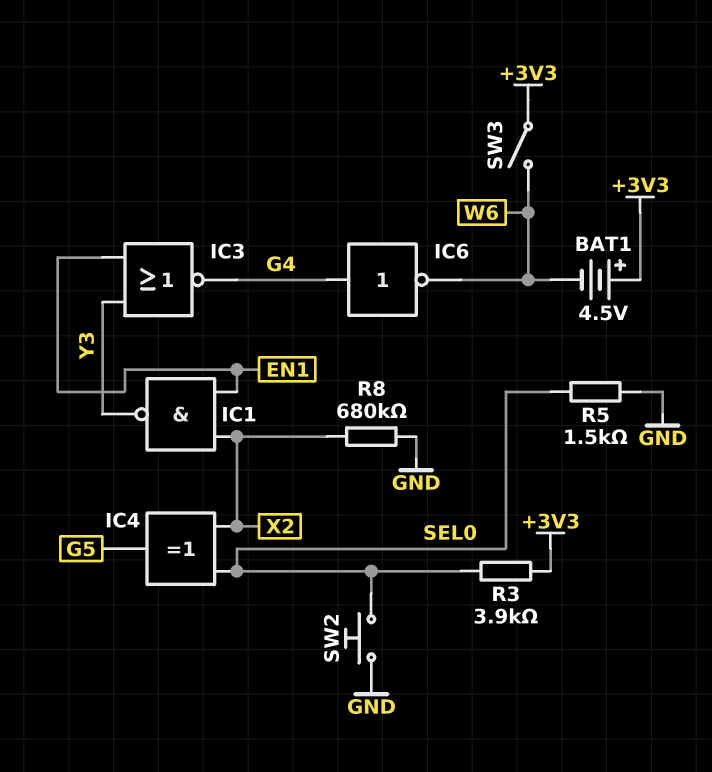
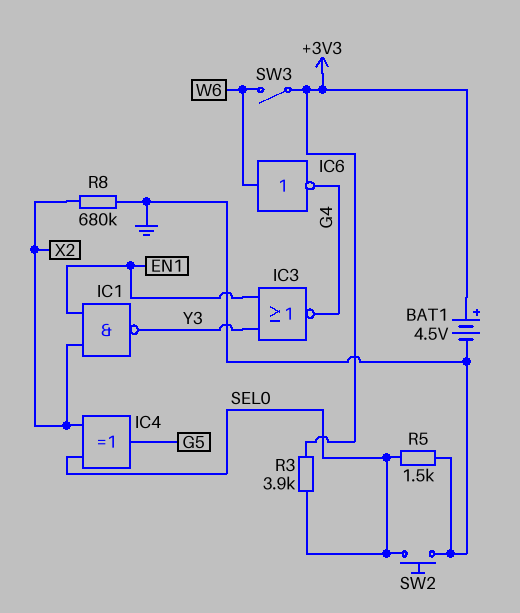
BAT1: 4.5V (plus +3V3, minus W6) -> 4.5V (plus +3V3, minus GND)
IC6: NOT (in G4, out W6) -> NOT (in W6, out G4)

